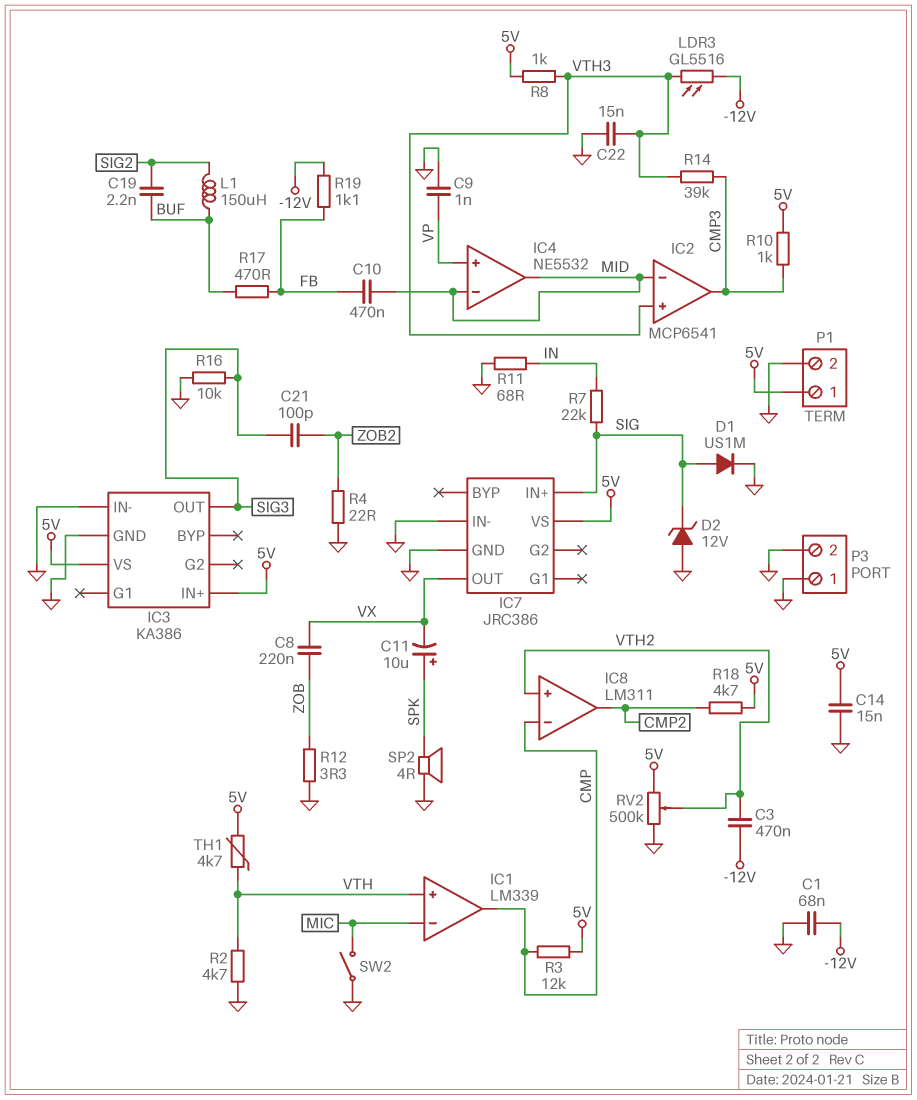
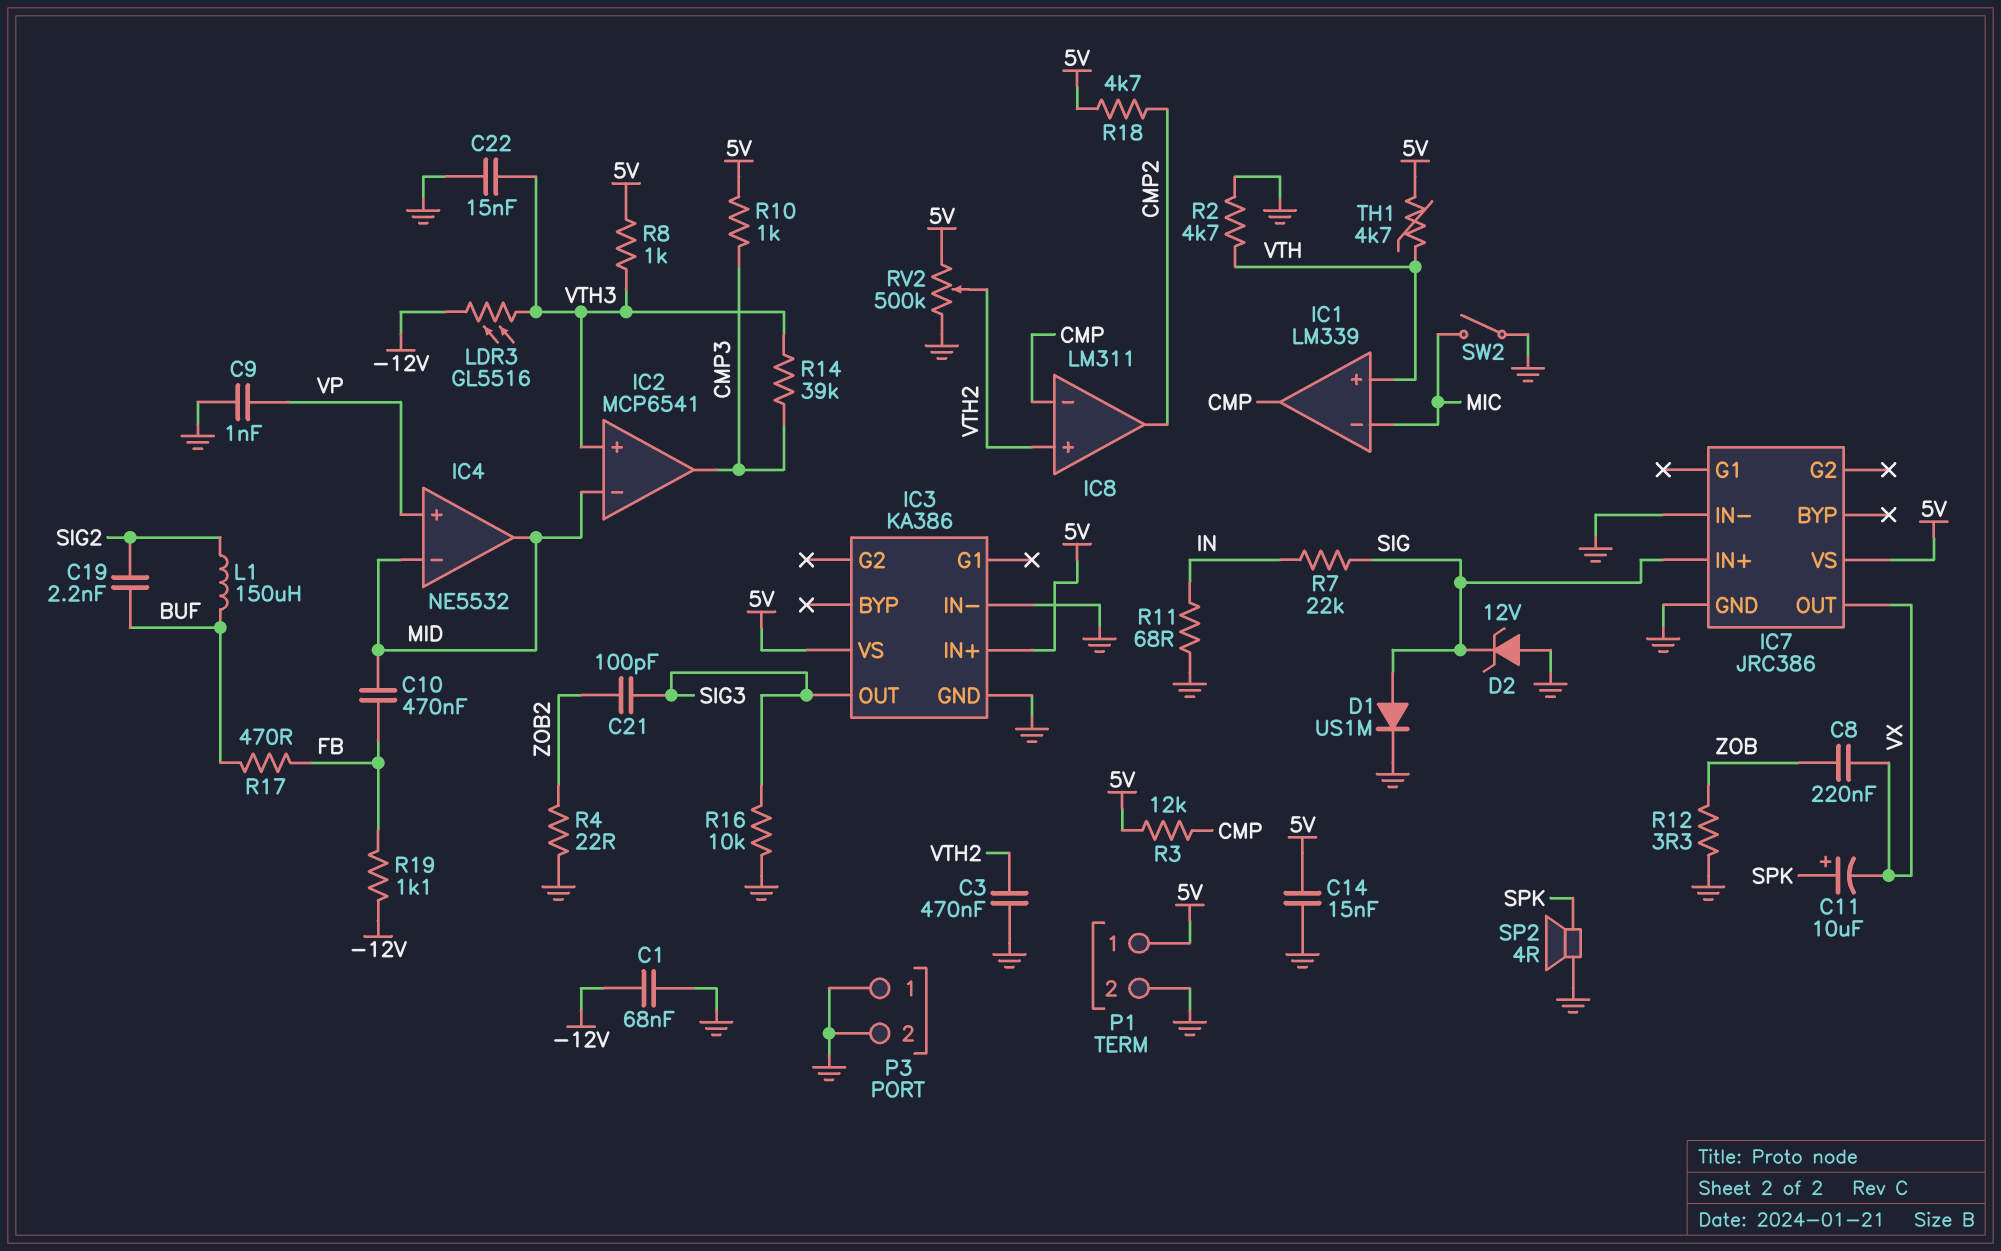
C3: 470nF (-12V, VTH2) -> 470nF (GND, VTH2)

